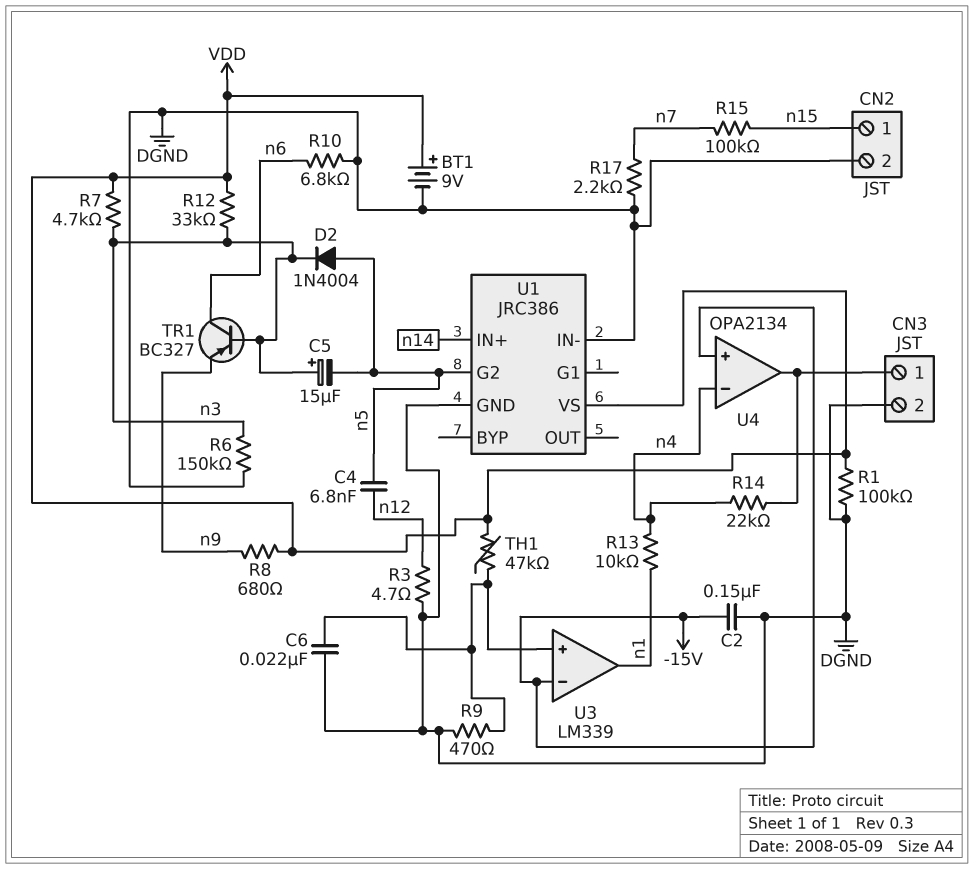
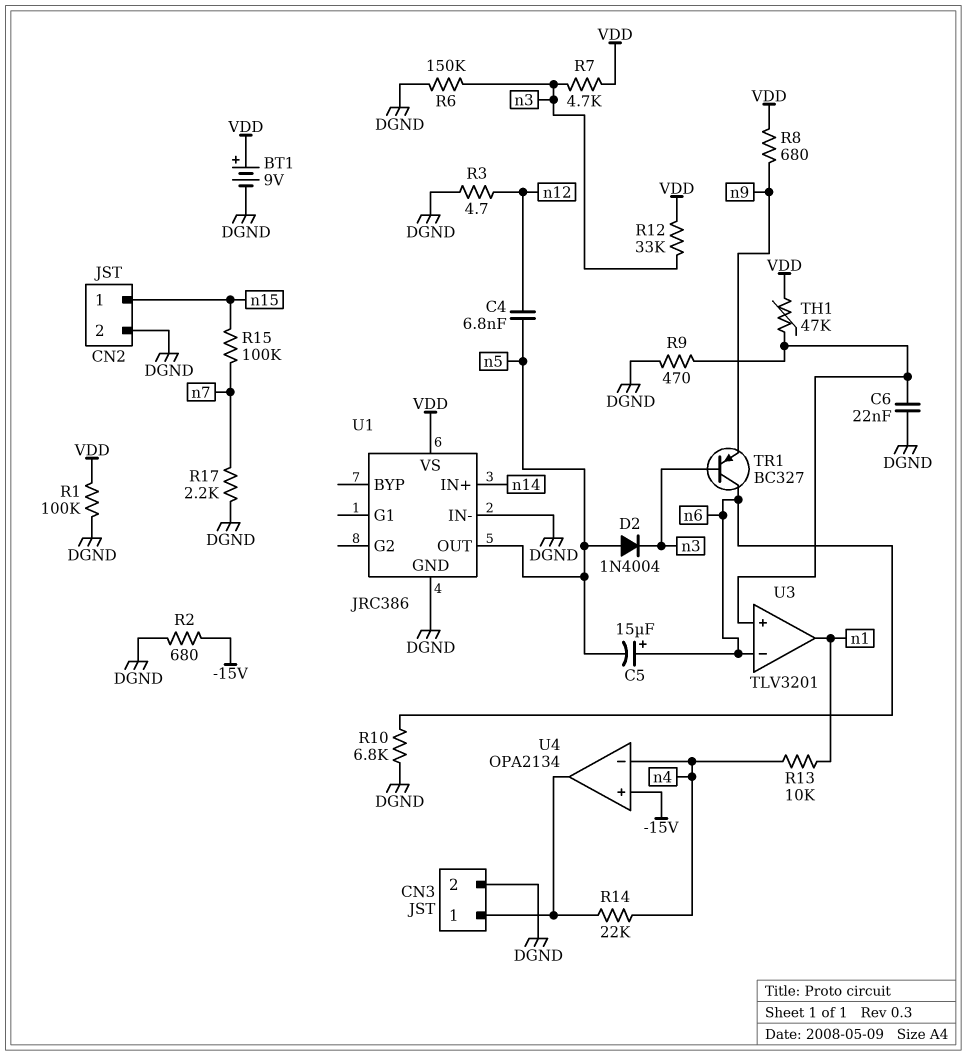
C2: 150nF (-15V, DGND) -> none
C5: 15uF (plus n3, minus n5) -> 15uF (plus n6, minus n5)
R2: none -> 680 (-15V, DGND)
U1 pin G2: n5 -> none
U1 pin OUT: none -> n5
U3: LM339 -> TLV3201
U3 pin in-: -15V -> n6

